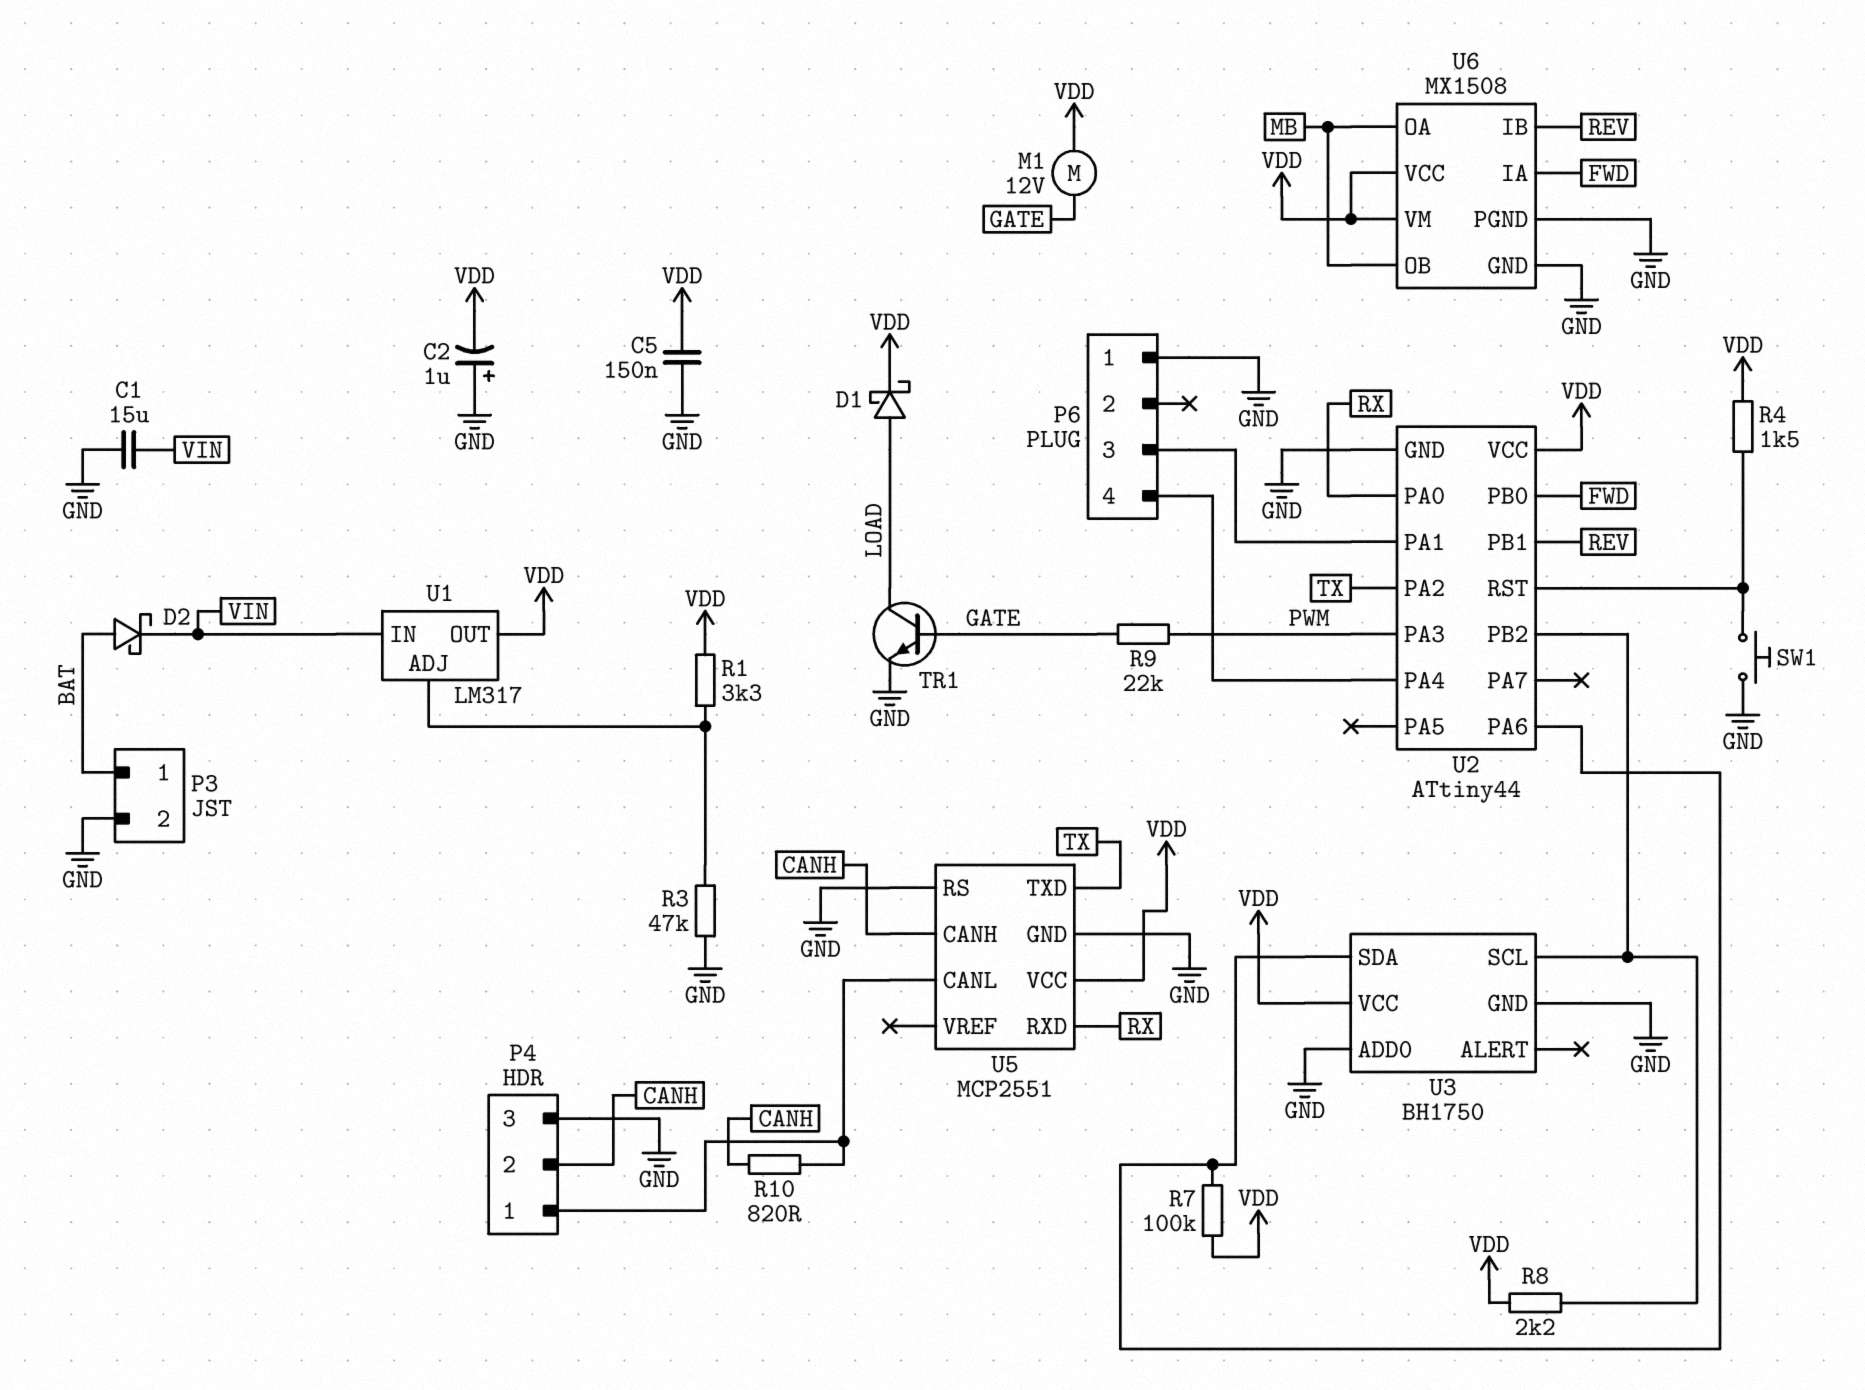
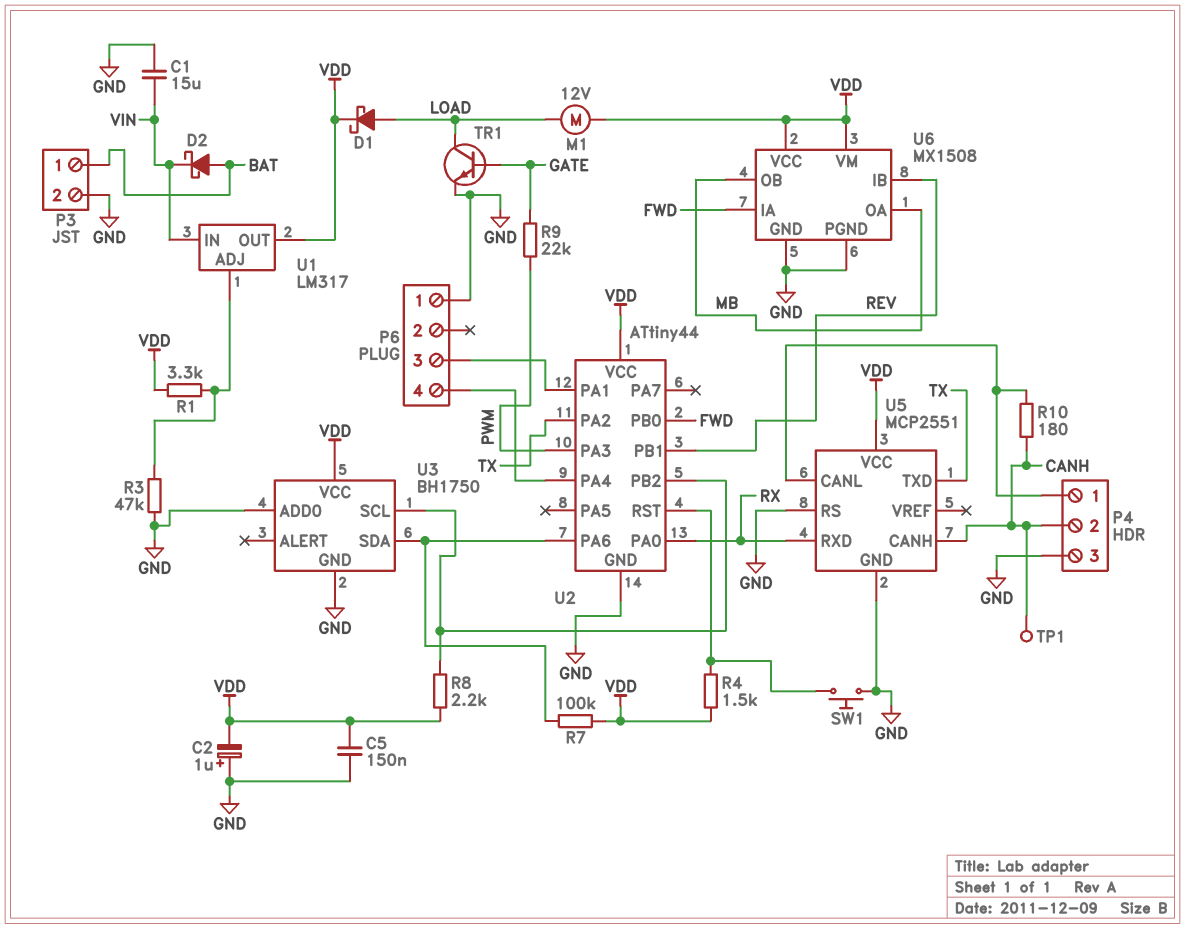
M1: motor 12V (GATE, VDD) -> motor 12V (LOAD, VDD)
R10: 820 (CANH, P4/1) -> 180 (CANH, P4/1)
TP1: none -> test point (CANH)

